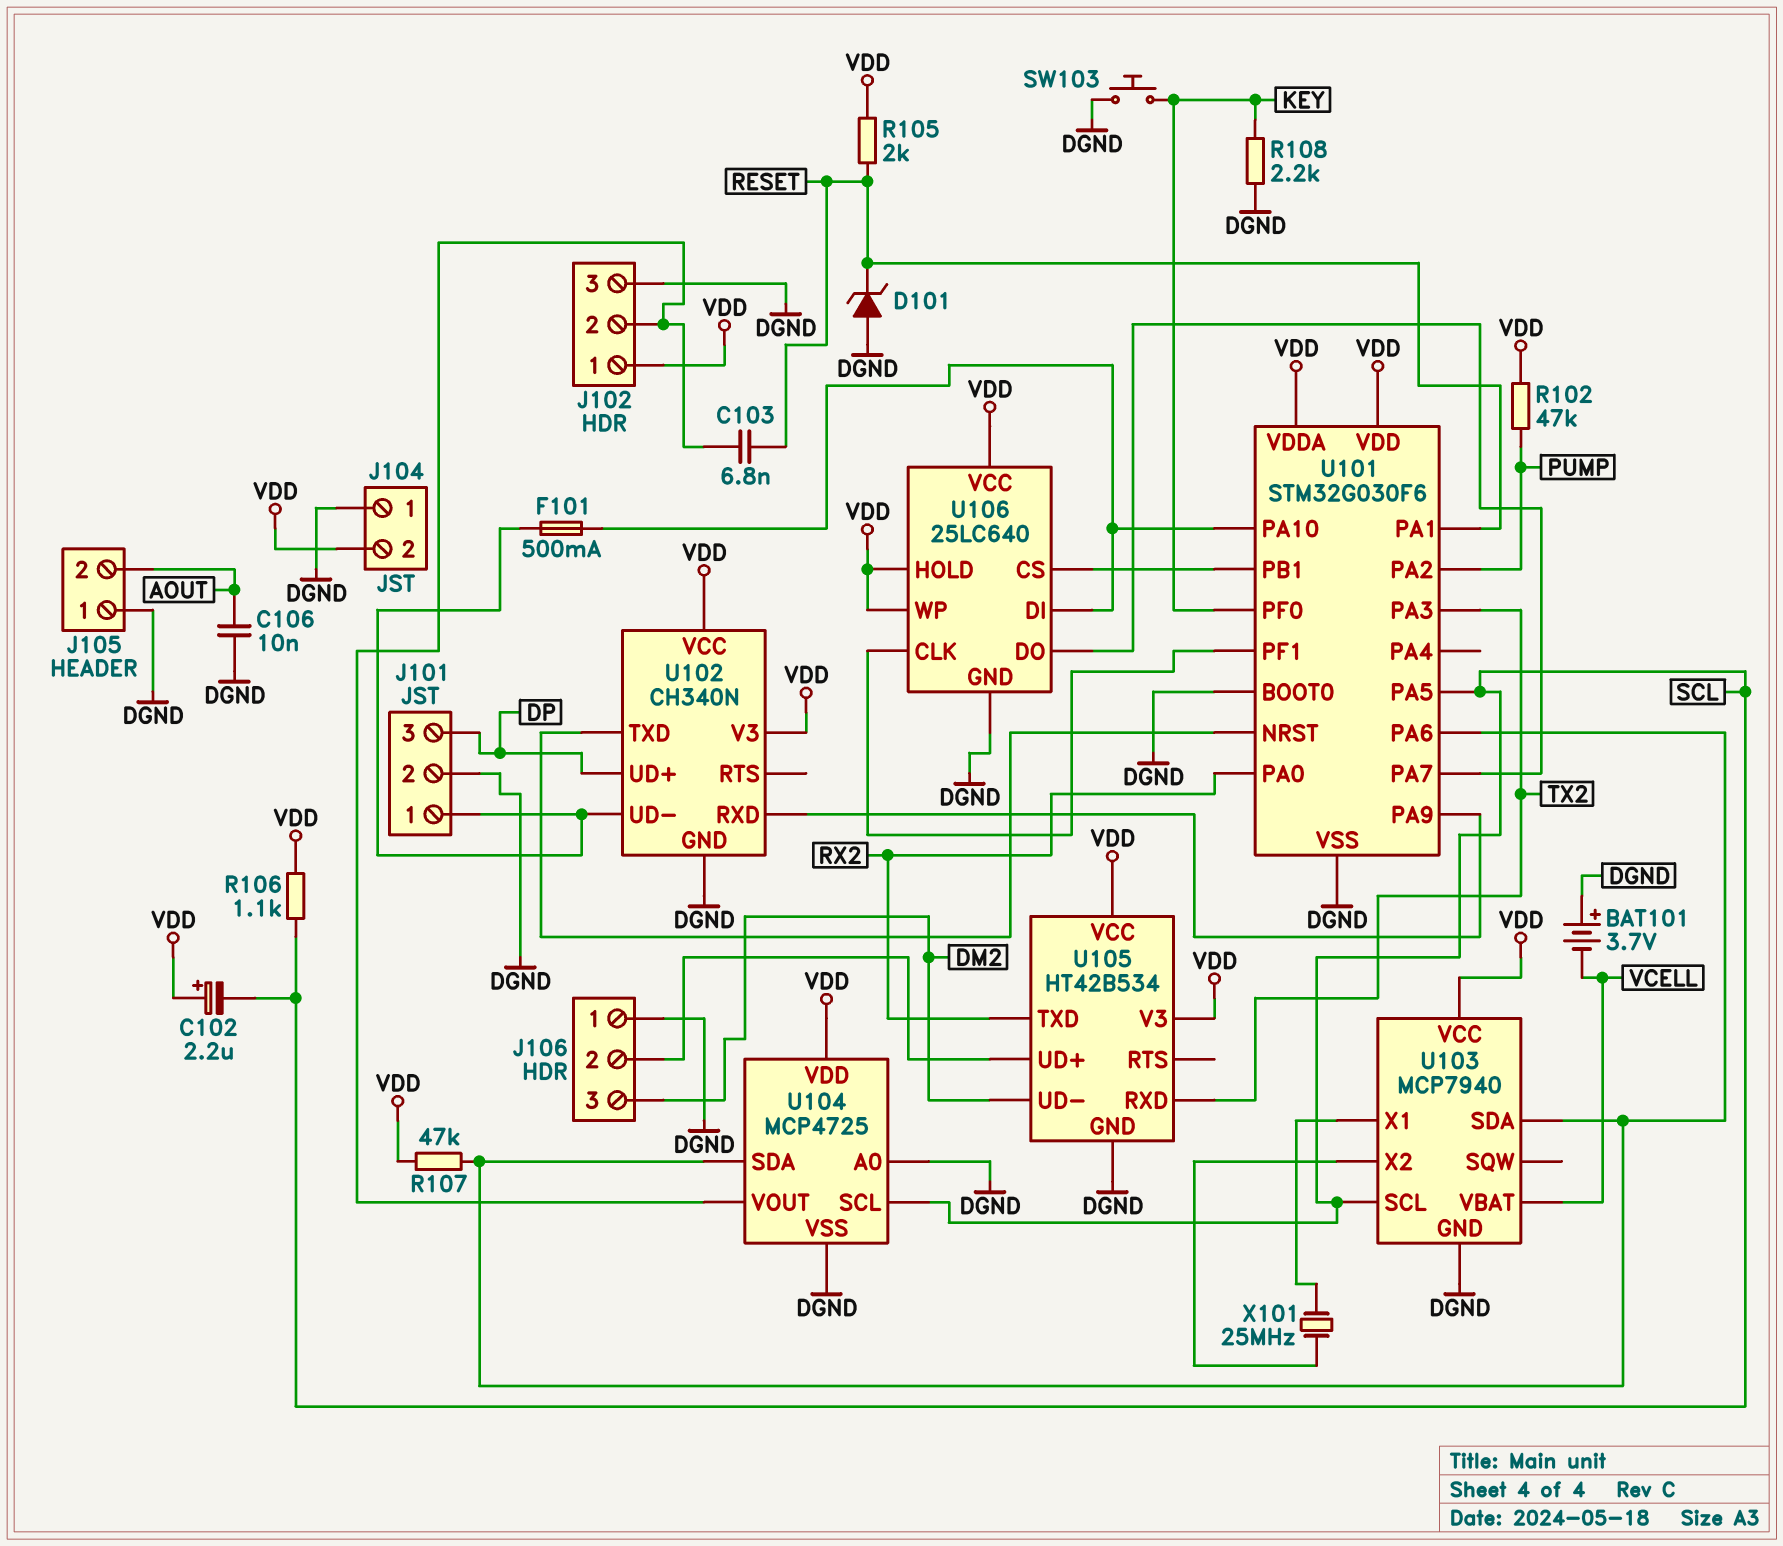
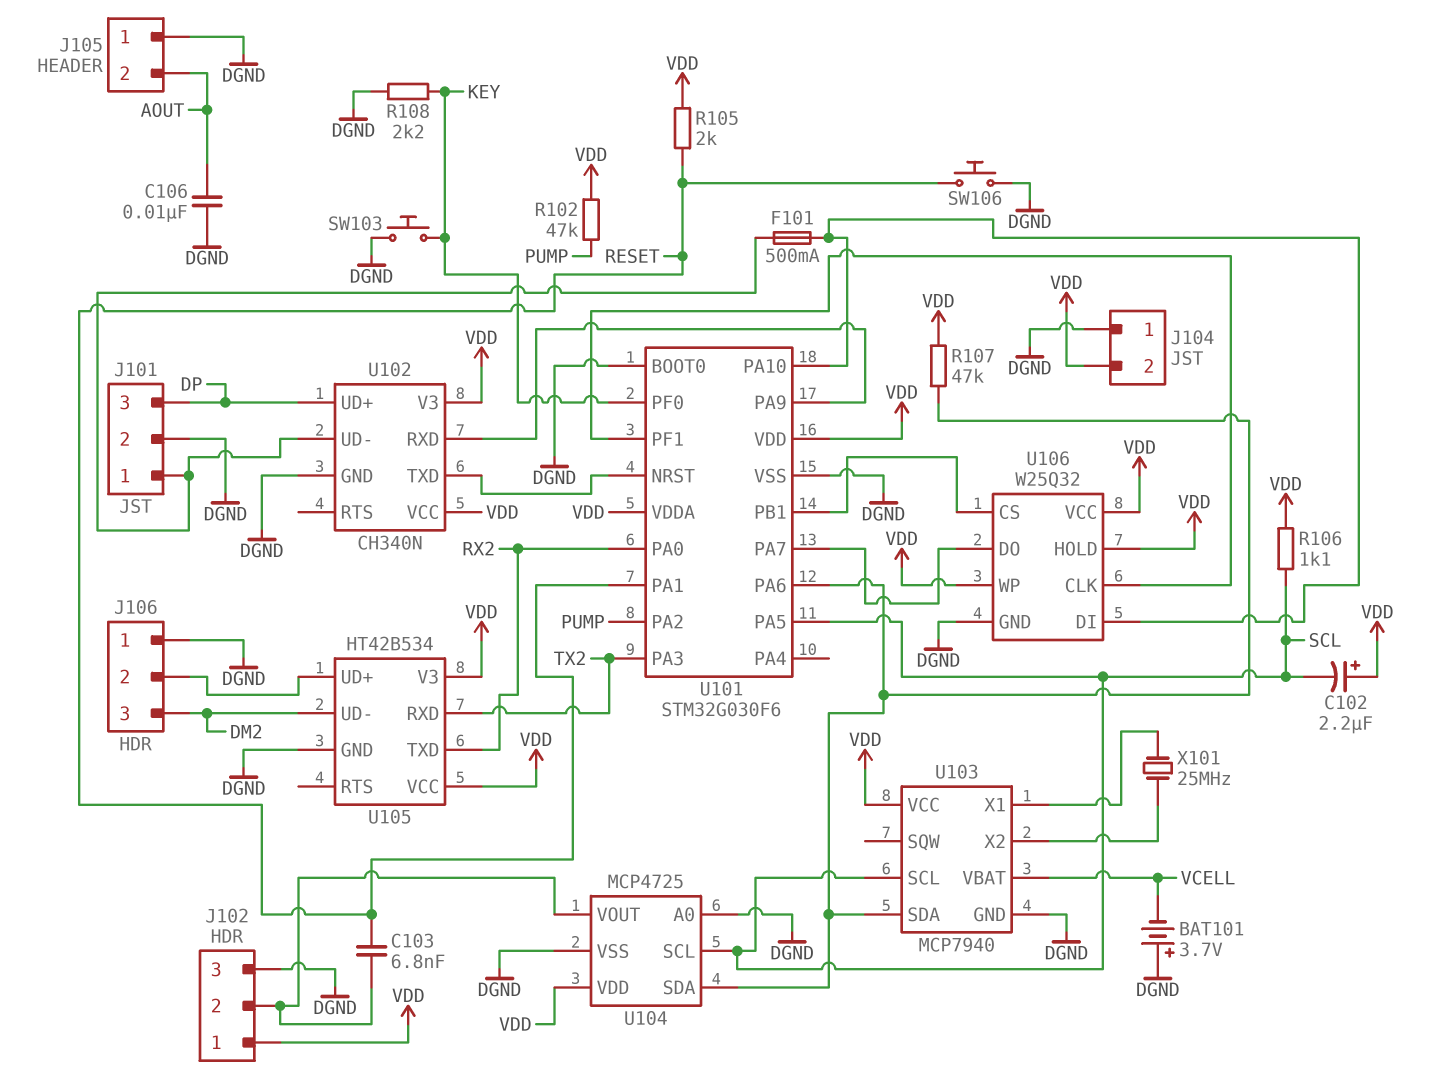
D101: zener (A DGND, K RESET) -> none
SW106: none -> button (DGND, RESET)
U106: 25LC640 -> W25Q32

